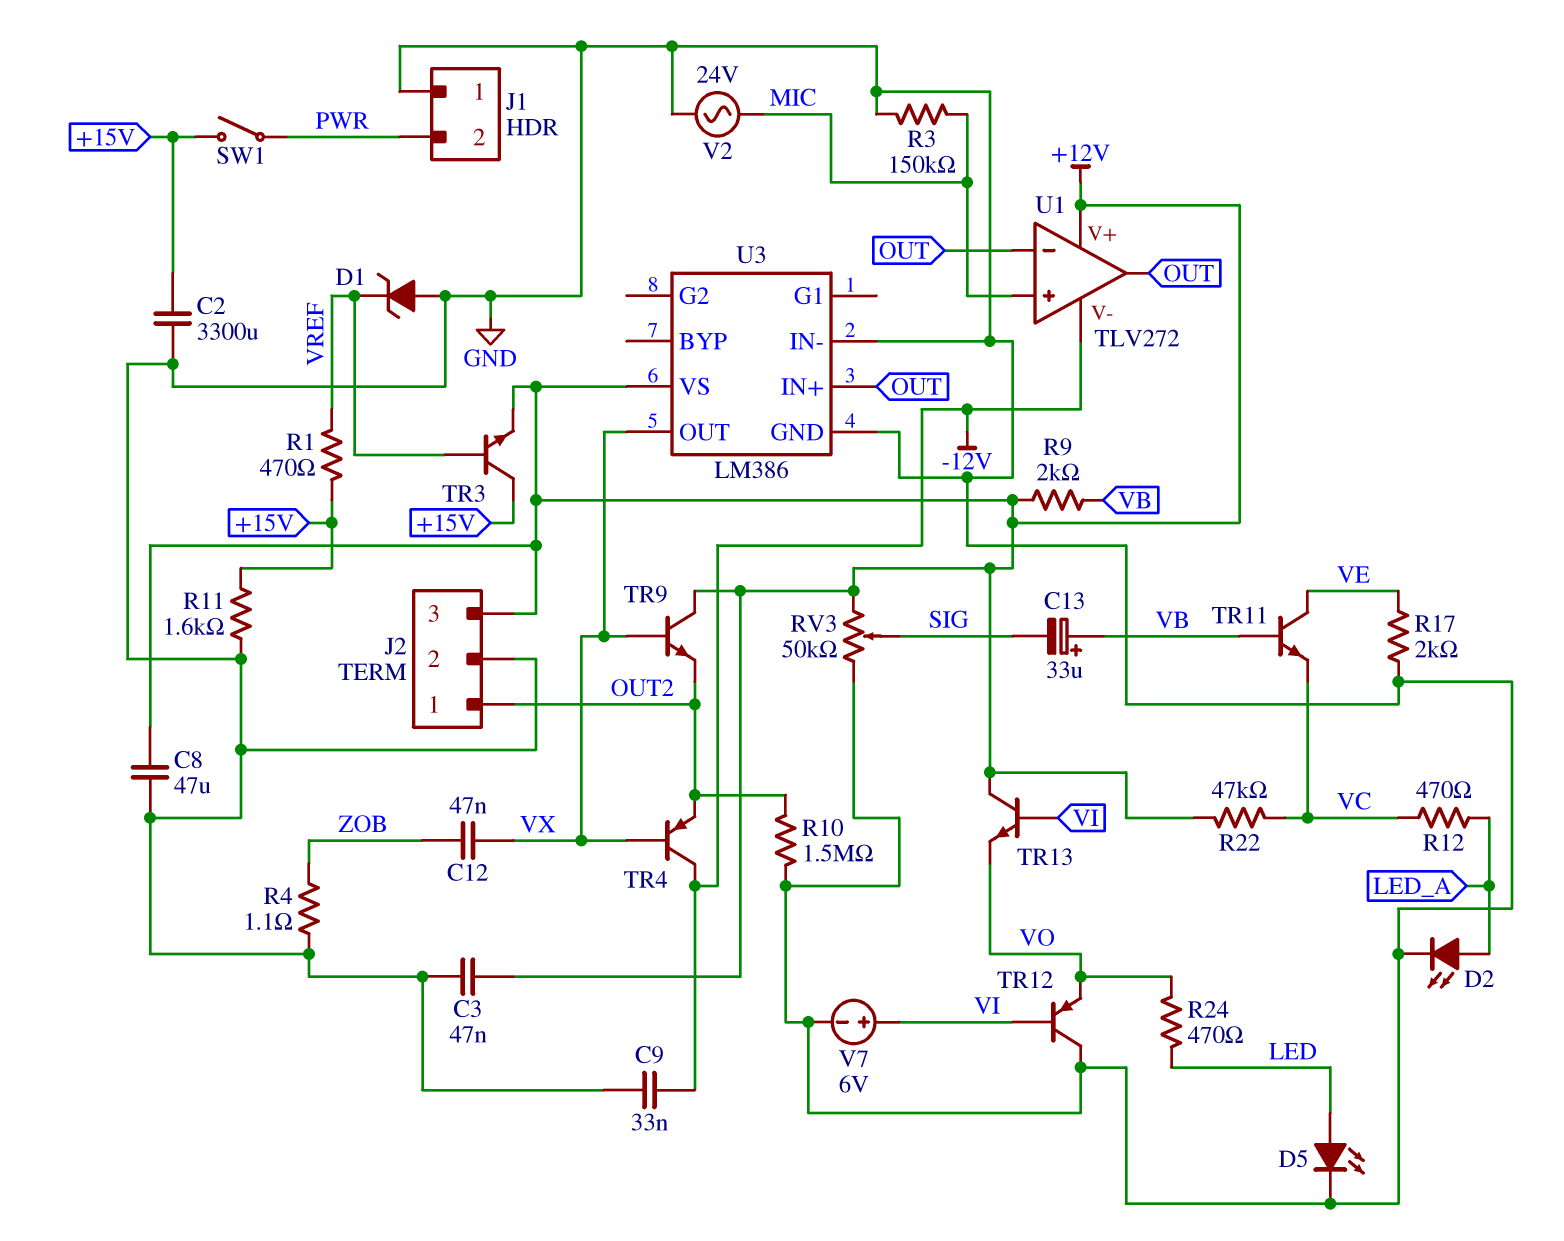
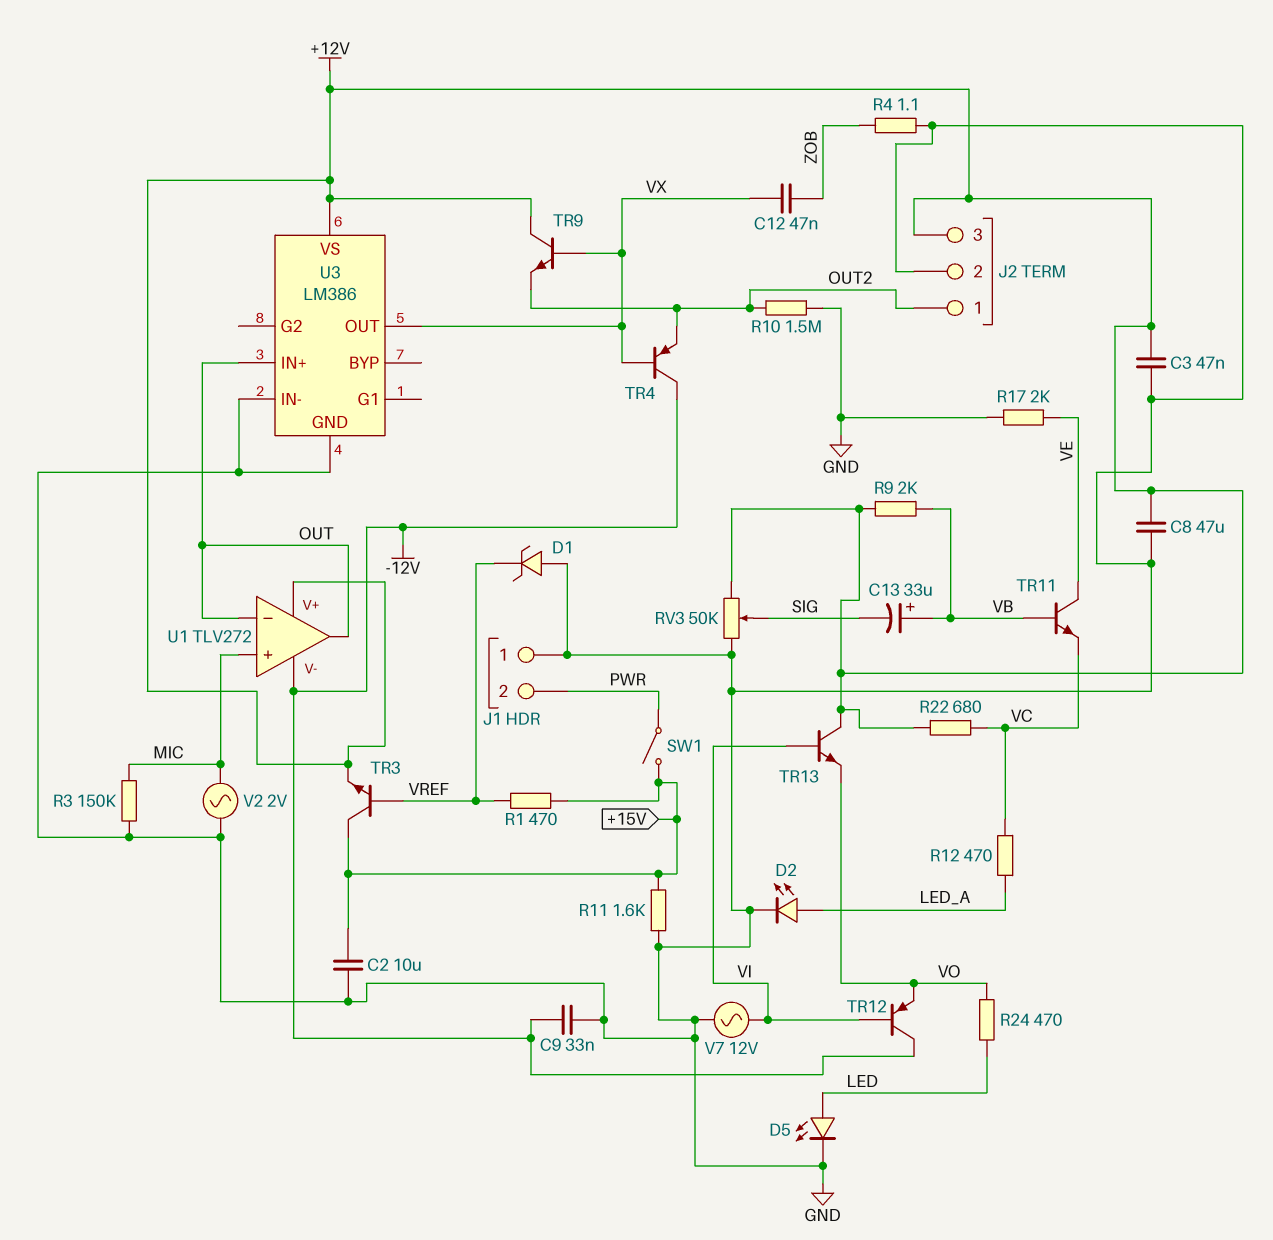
C2: 3300uF (+15V, GND) -> 10uF (+15V, GND)
R22: 47k (+12V, VC) -> 680 (+12V, VC)
TR12: PNP (B VI, C GND, E VO) -> PNP (B VI, C -12V, E VO)
V2: AC 24V (GND, MIC) -> AC 2V (GND, MIC)
V7: 6V (plus VI, minus GND) -> AC 12V (GND, VI)

